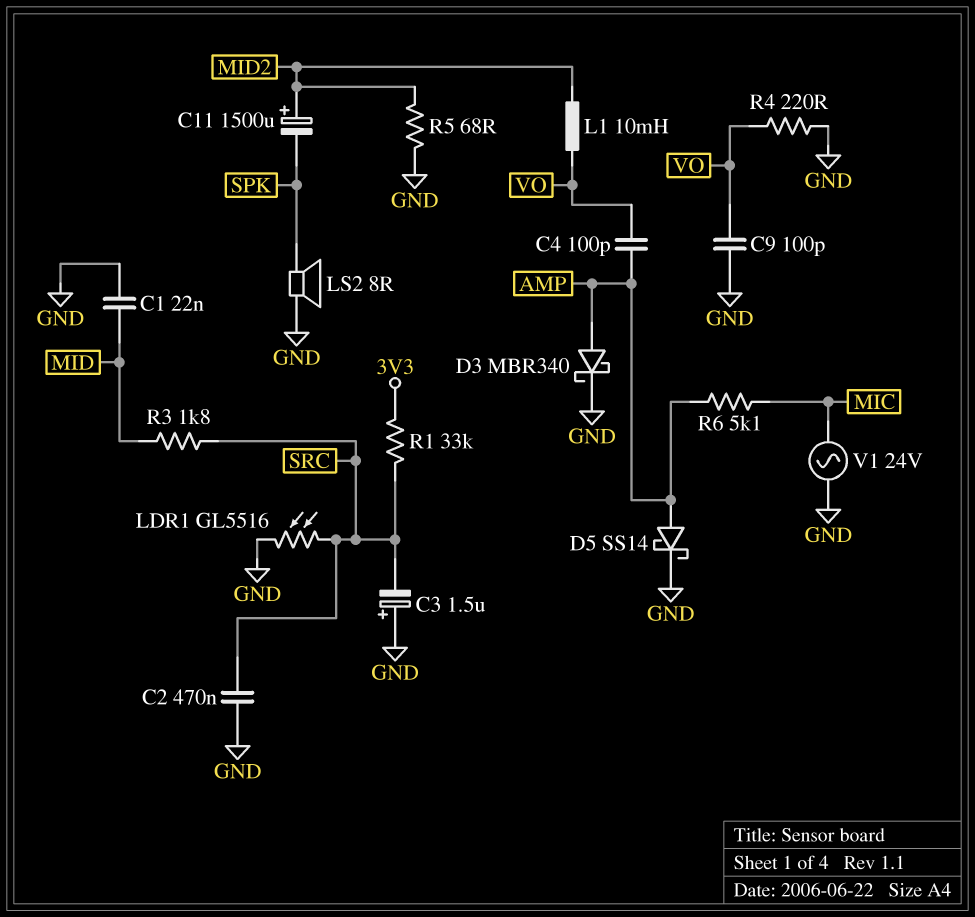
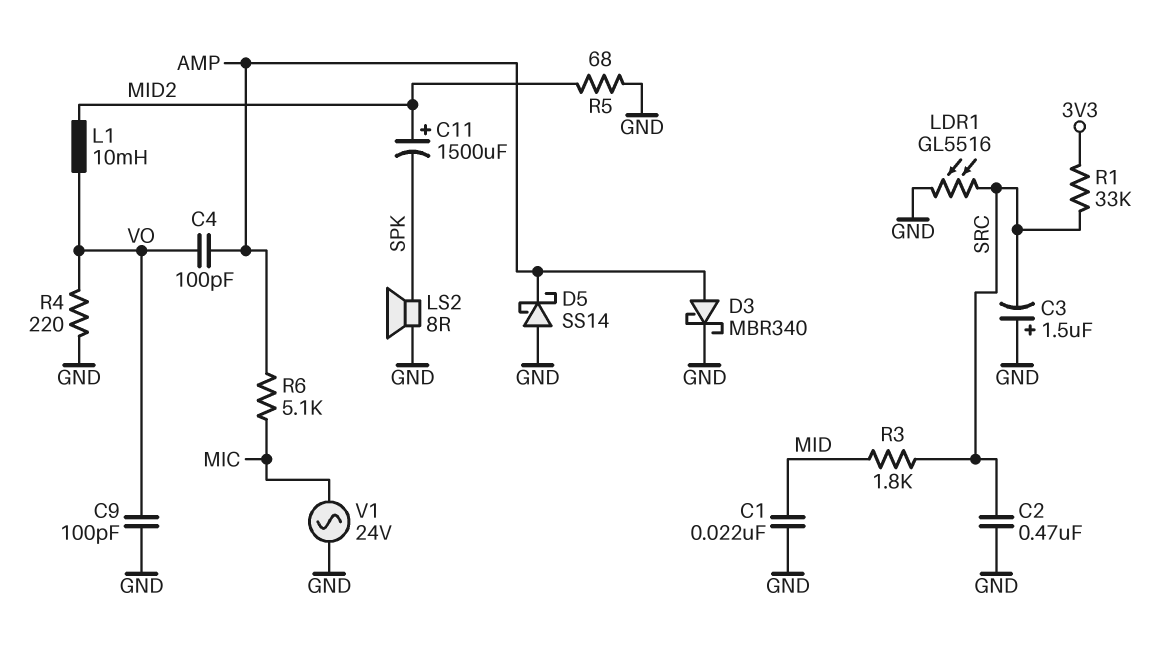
D5: schottky SS14 (A AMP, K GND) -> schottky SS14 (A GND, K AMP)

